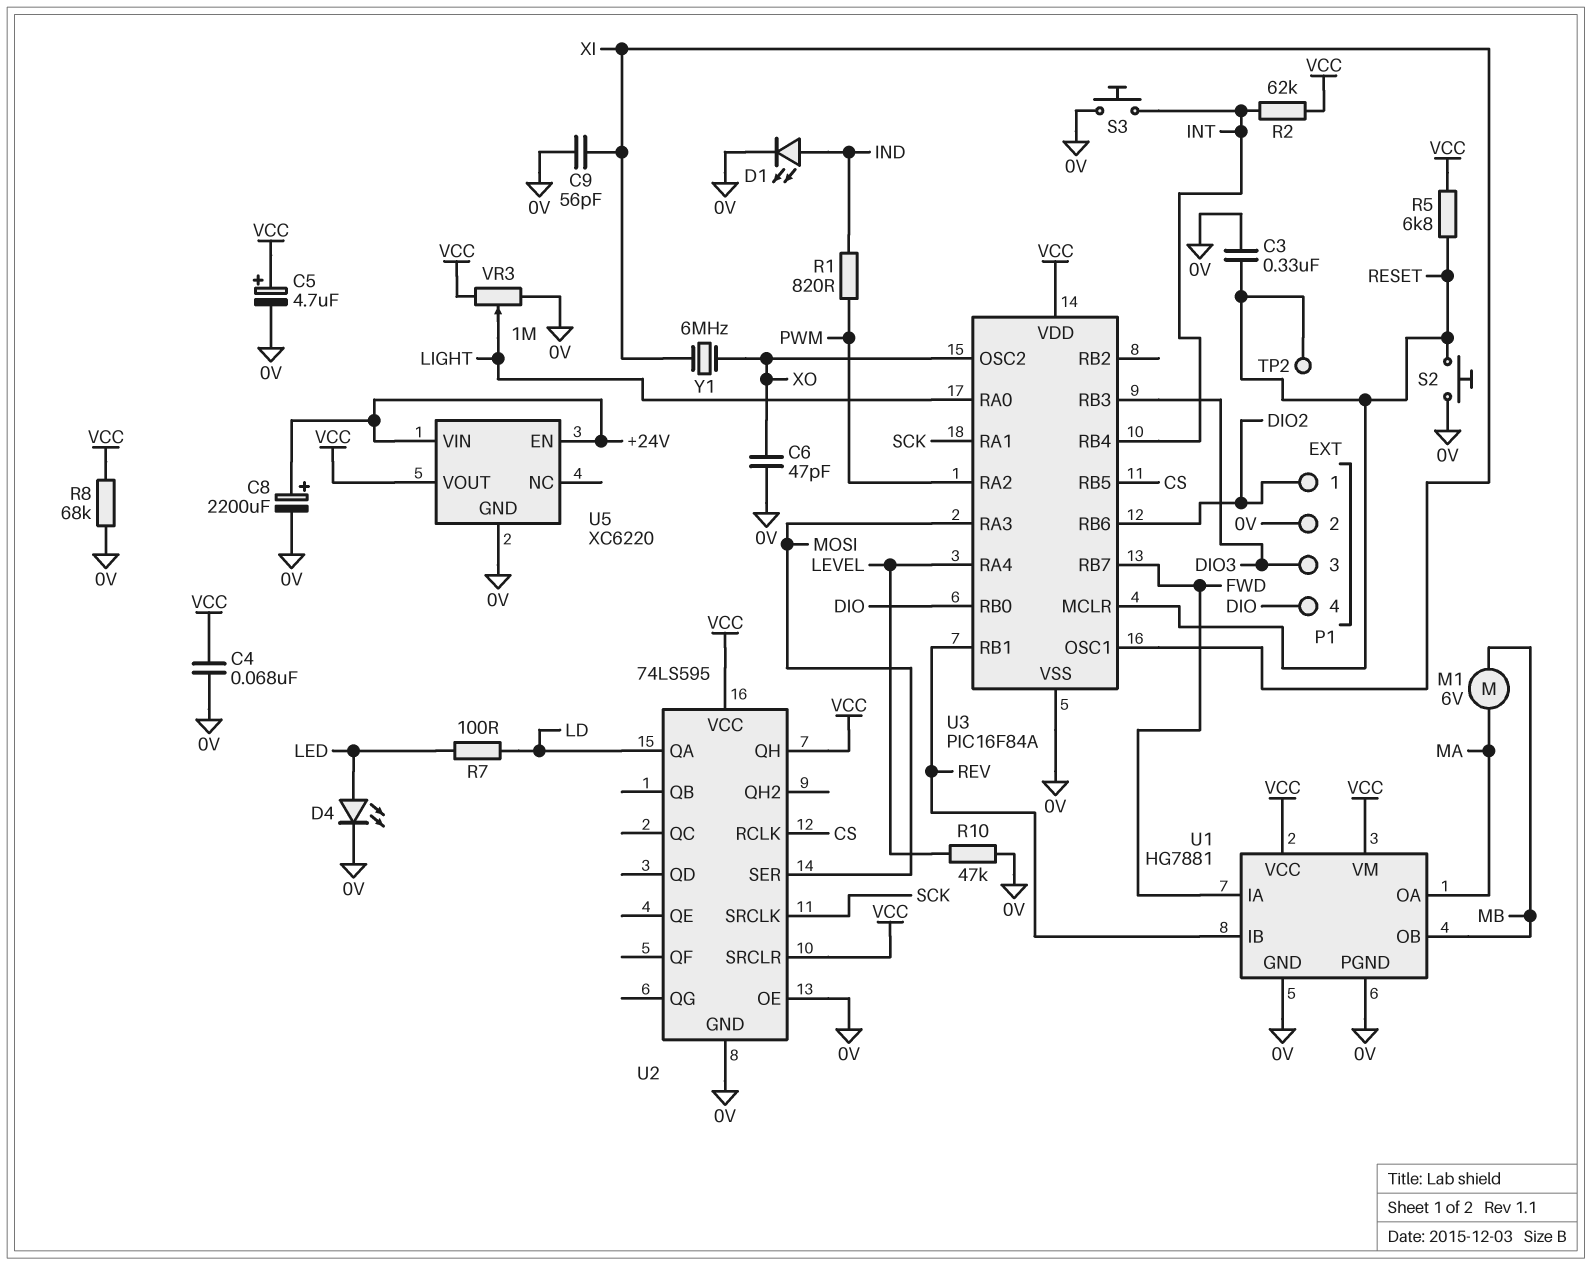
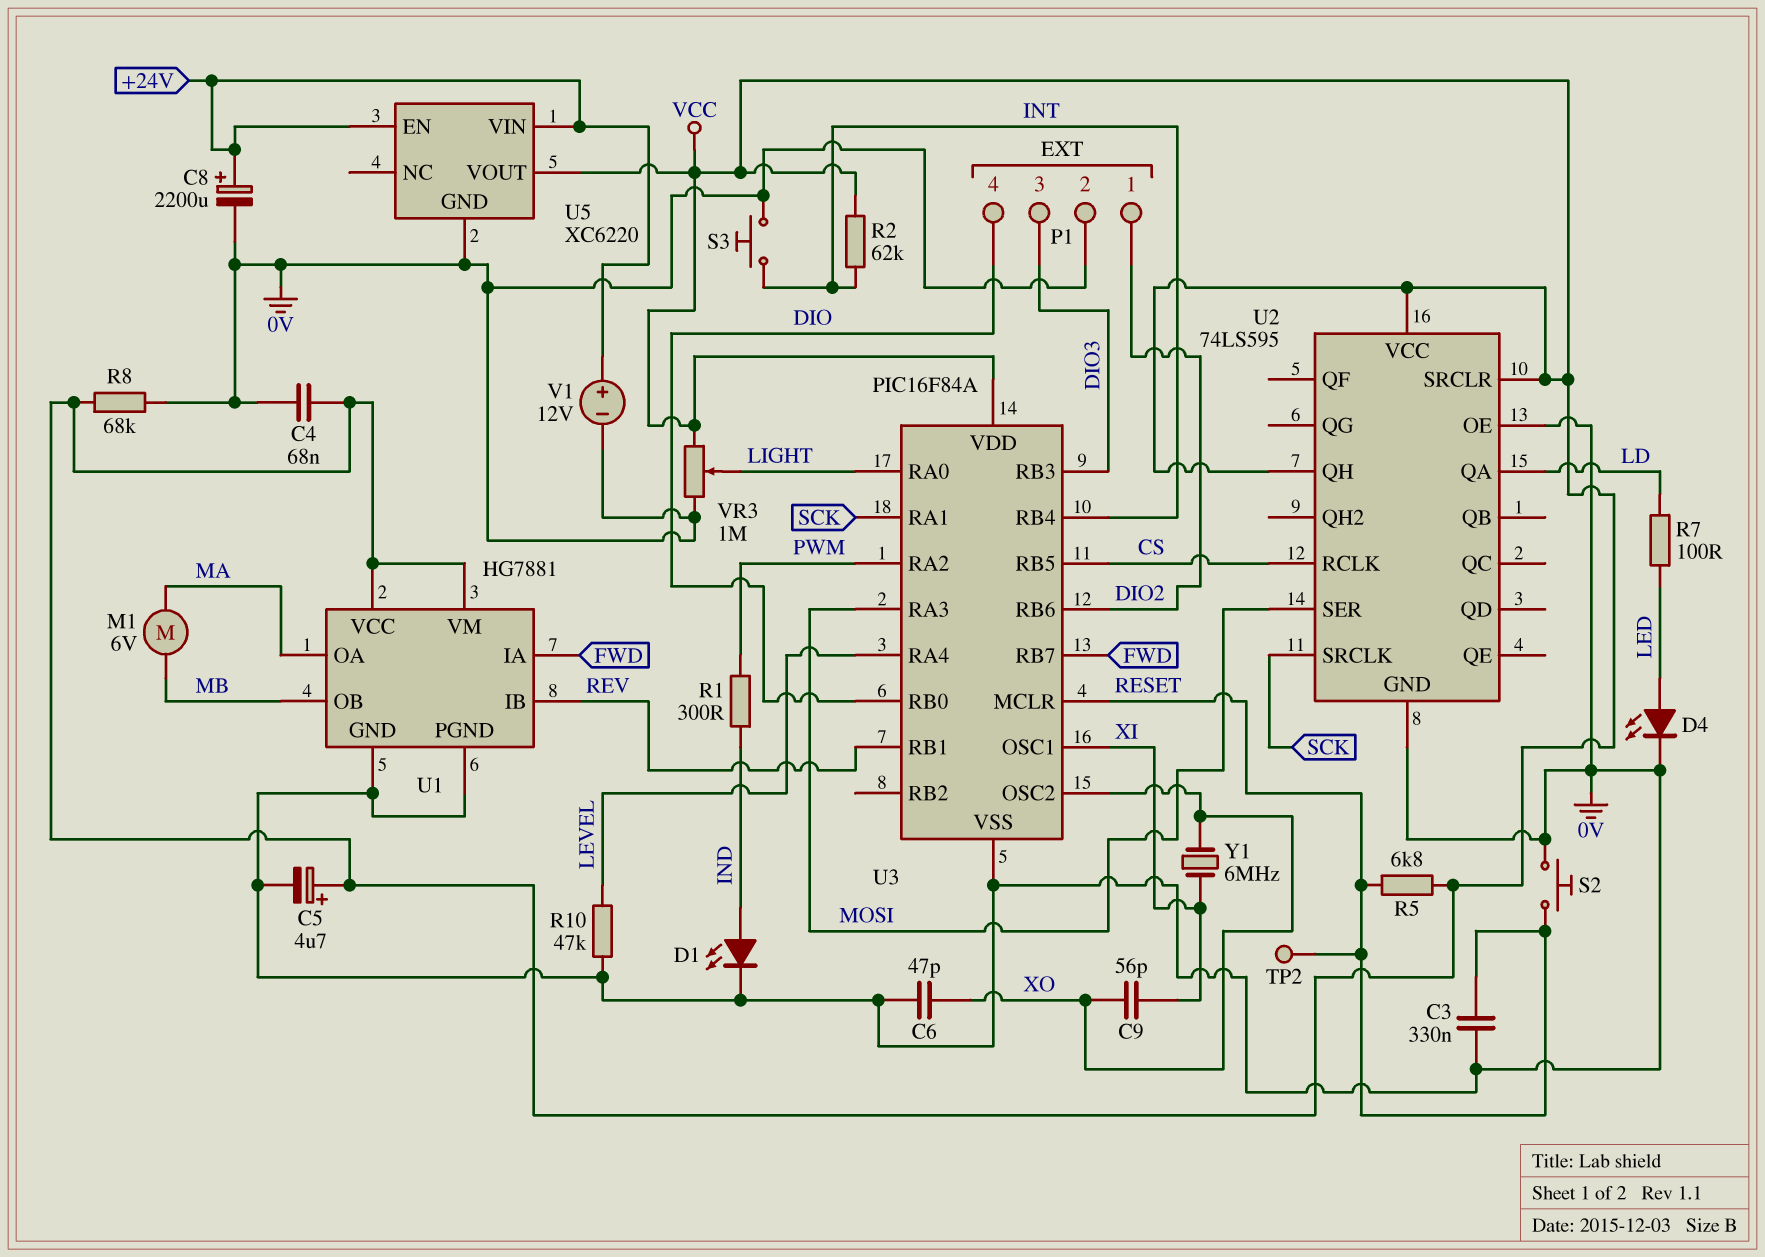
C9: 56pF (0V, XI) -> 56pF (XI, XO)
R1: 820 (IND, PWM) -> 300 (IND, PWM)
V1: none -> 12V (plus +24V, minus 0V)

